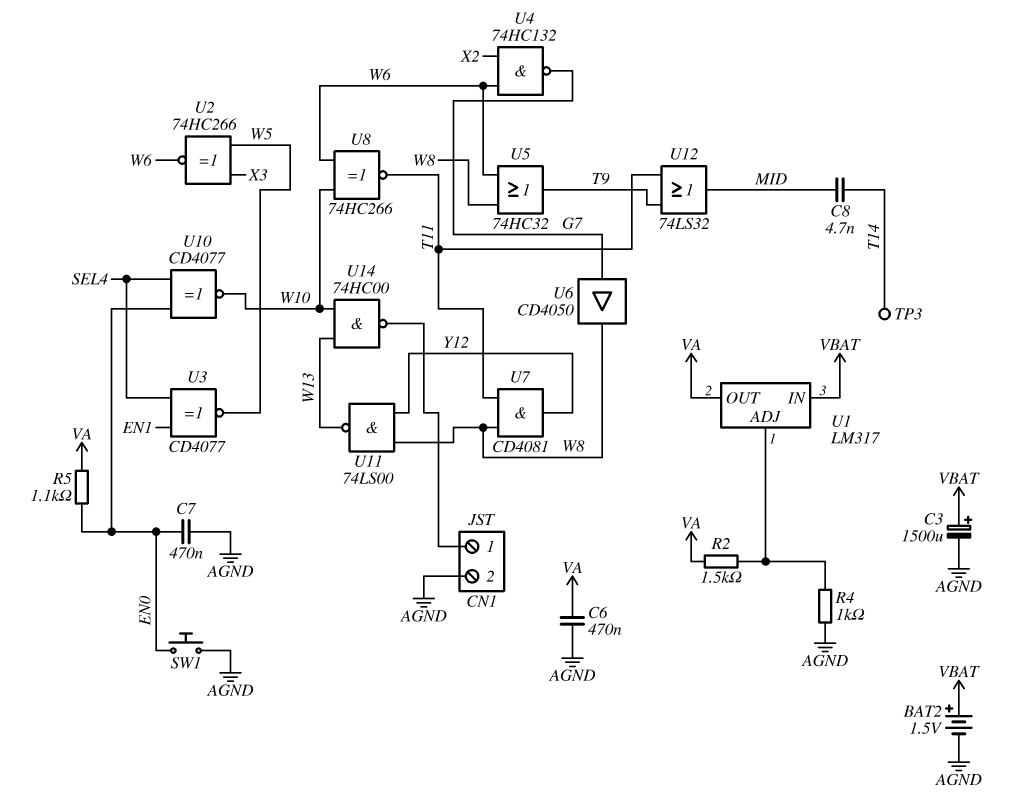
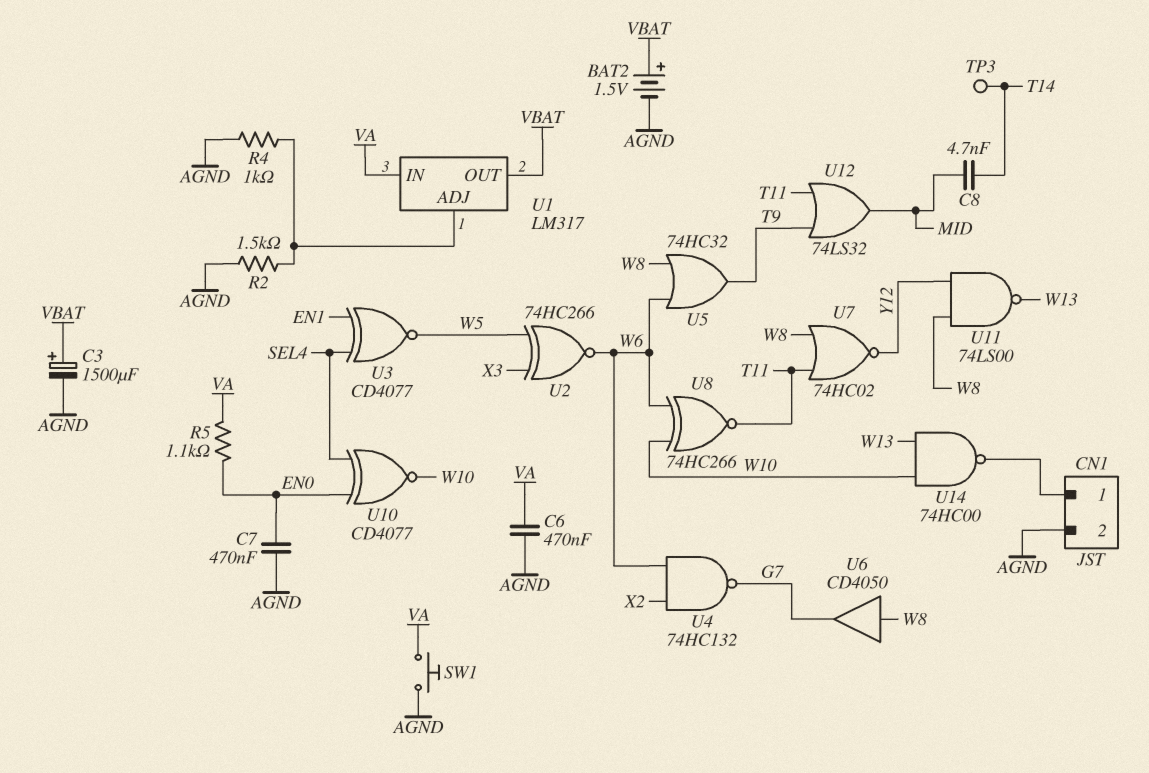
R2: 1.5k (U1/ADJ, VA) -> 1.5k (AGND, U1/ADJ)
SW1: button (AGND, EN0) -> button (AGND, VA)
U1 pin IN: VBAT -> VA
U1 pin OUT: VA -> VBAT
U6: buffer CD4050 (in G7, out W8) -> buffer CD4050 (in W8, out G7)
U7: AND CD4081 (in T11, in W8, out Y12) -> NOR 74HC02 (in T11, in W8, out Y12)

